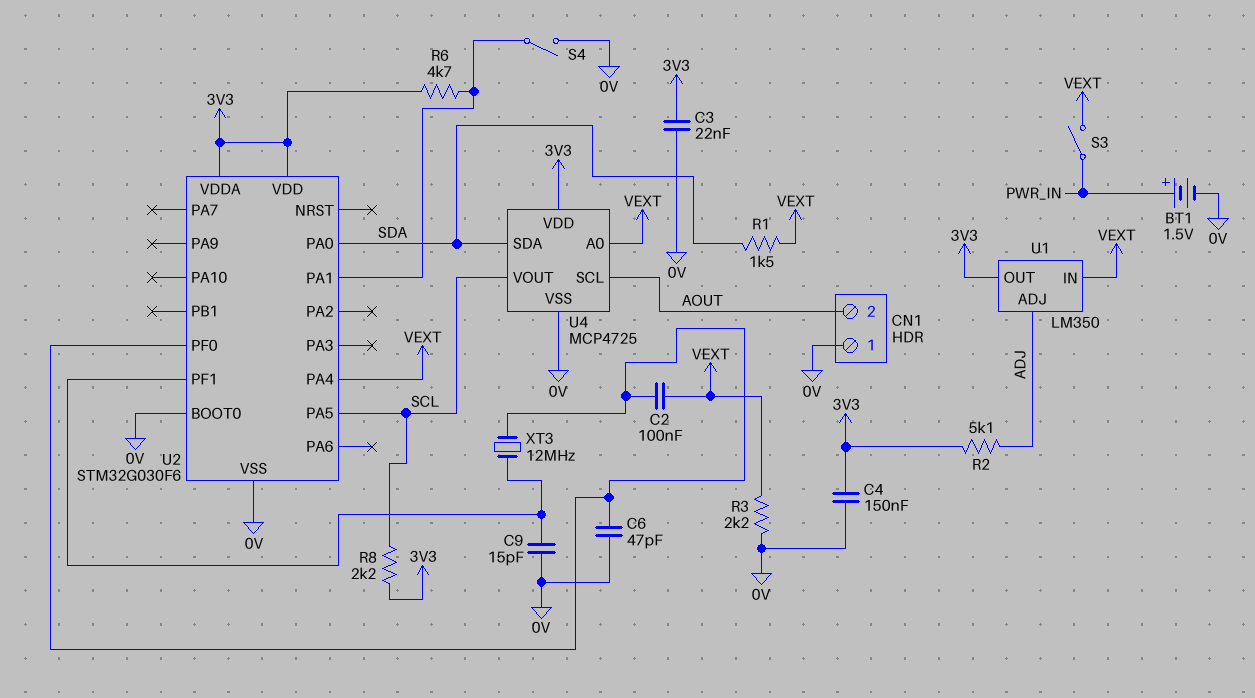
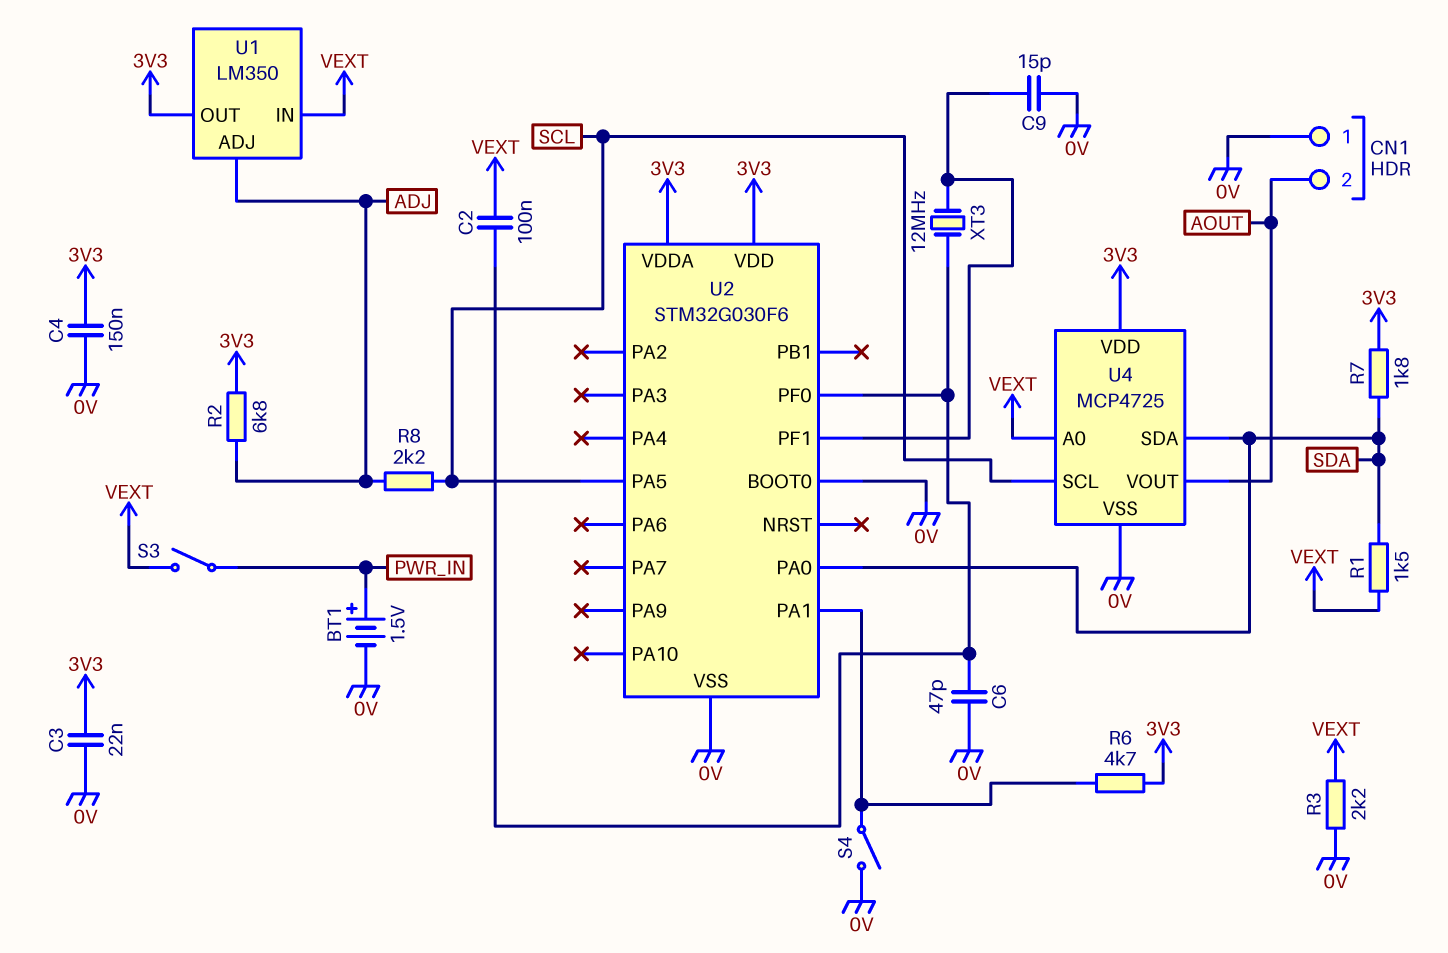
R2: 5.1k (3V3, ADJ) -> 6.8k (3V3, ADJ)
R7: none -> 1.8k (3V3, SDA)
R8: 2.2k (3V3, SCL) -> 2.2k (ADJ, SCL)
U2 pin PA4: VEXT -> none
U4 pin SCL: AOUT -> SCL
U4 pin VOUT: SCL -> AOUT

